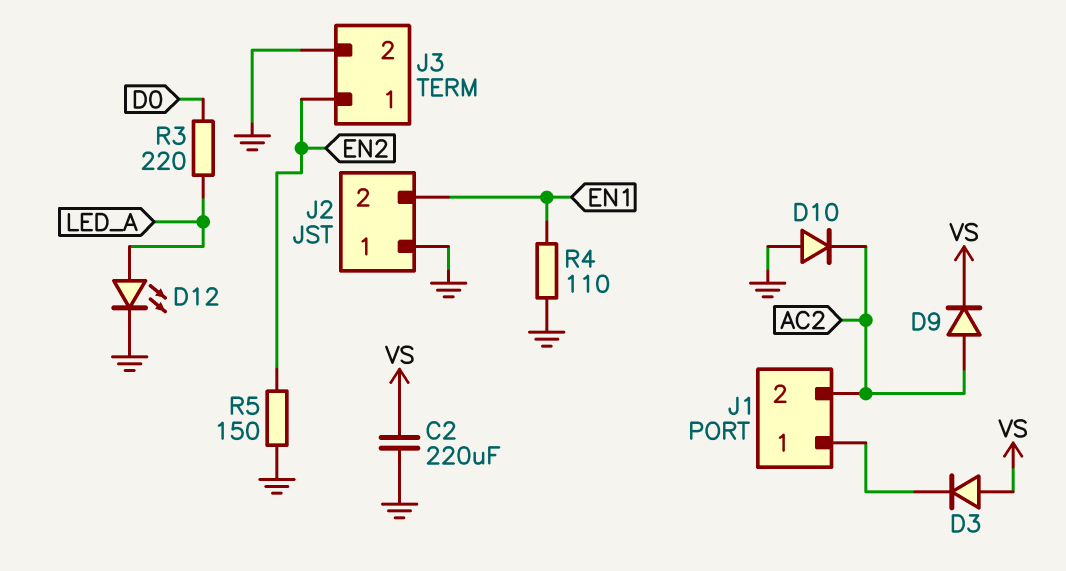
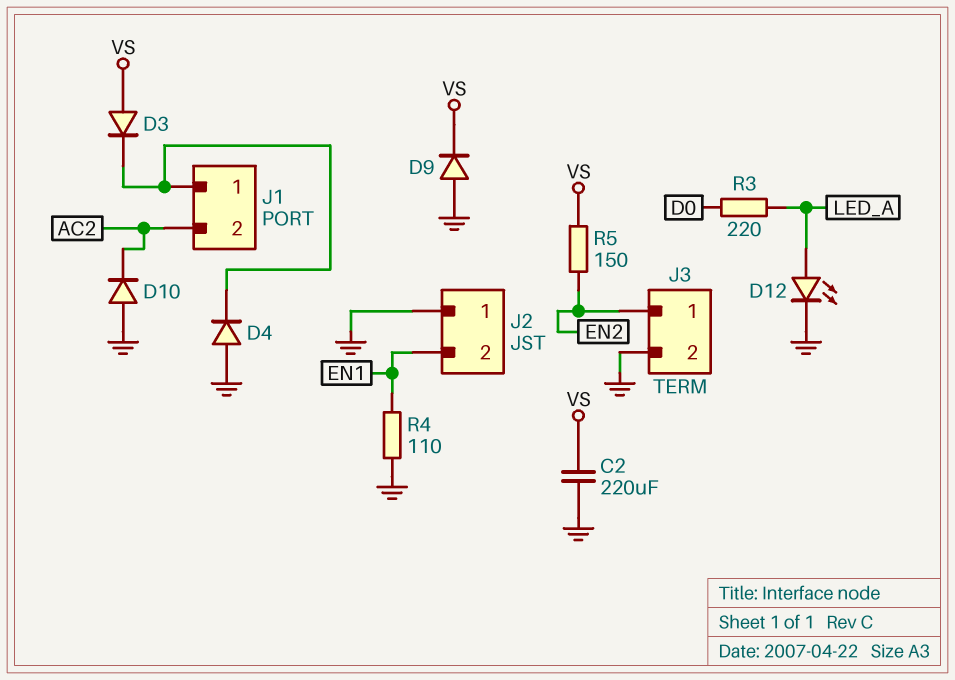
D4: none -> diode (A GND, K J1/1)
D9: diode (A AC2, K VS) -> diode (A GND, K VS)
R5: 150 (EN2, GND) -> 150 (EN2, VS)

